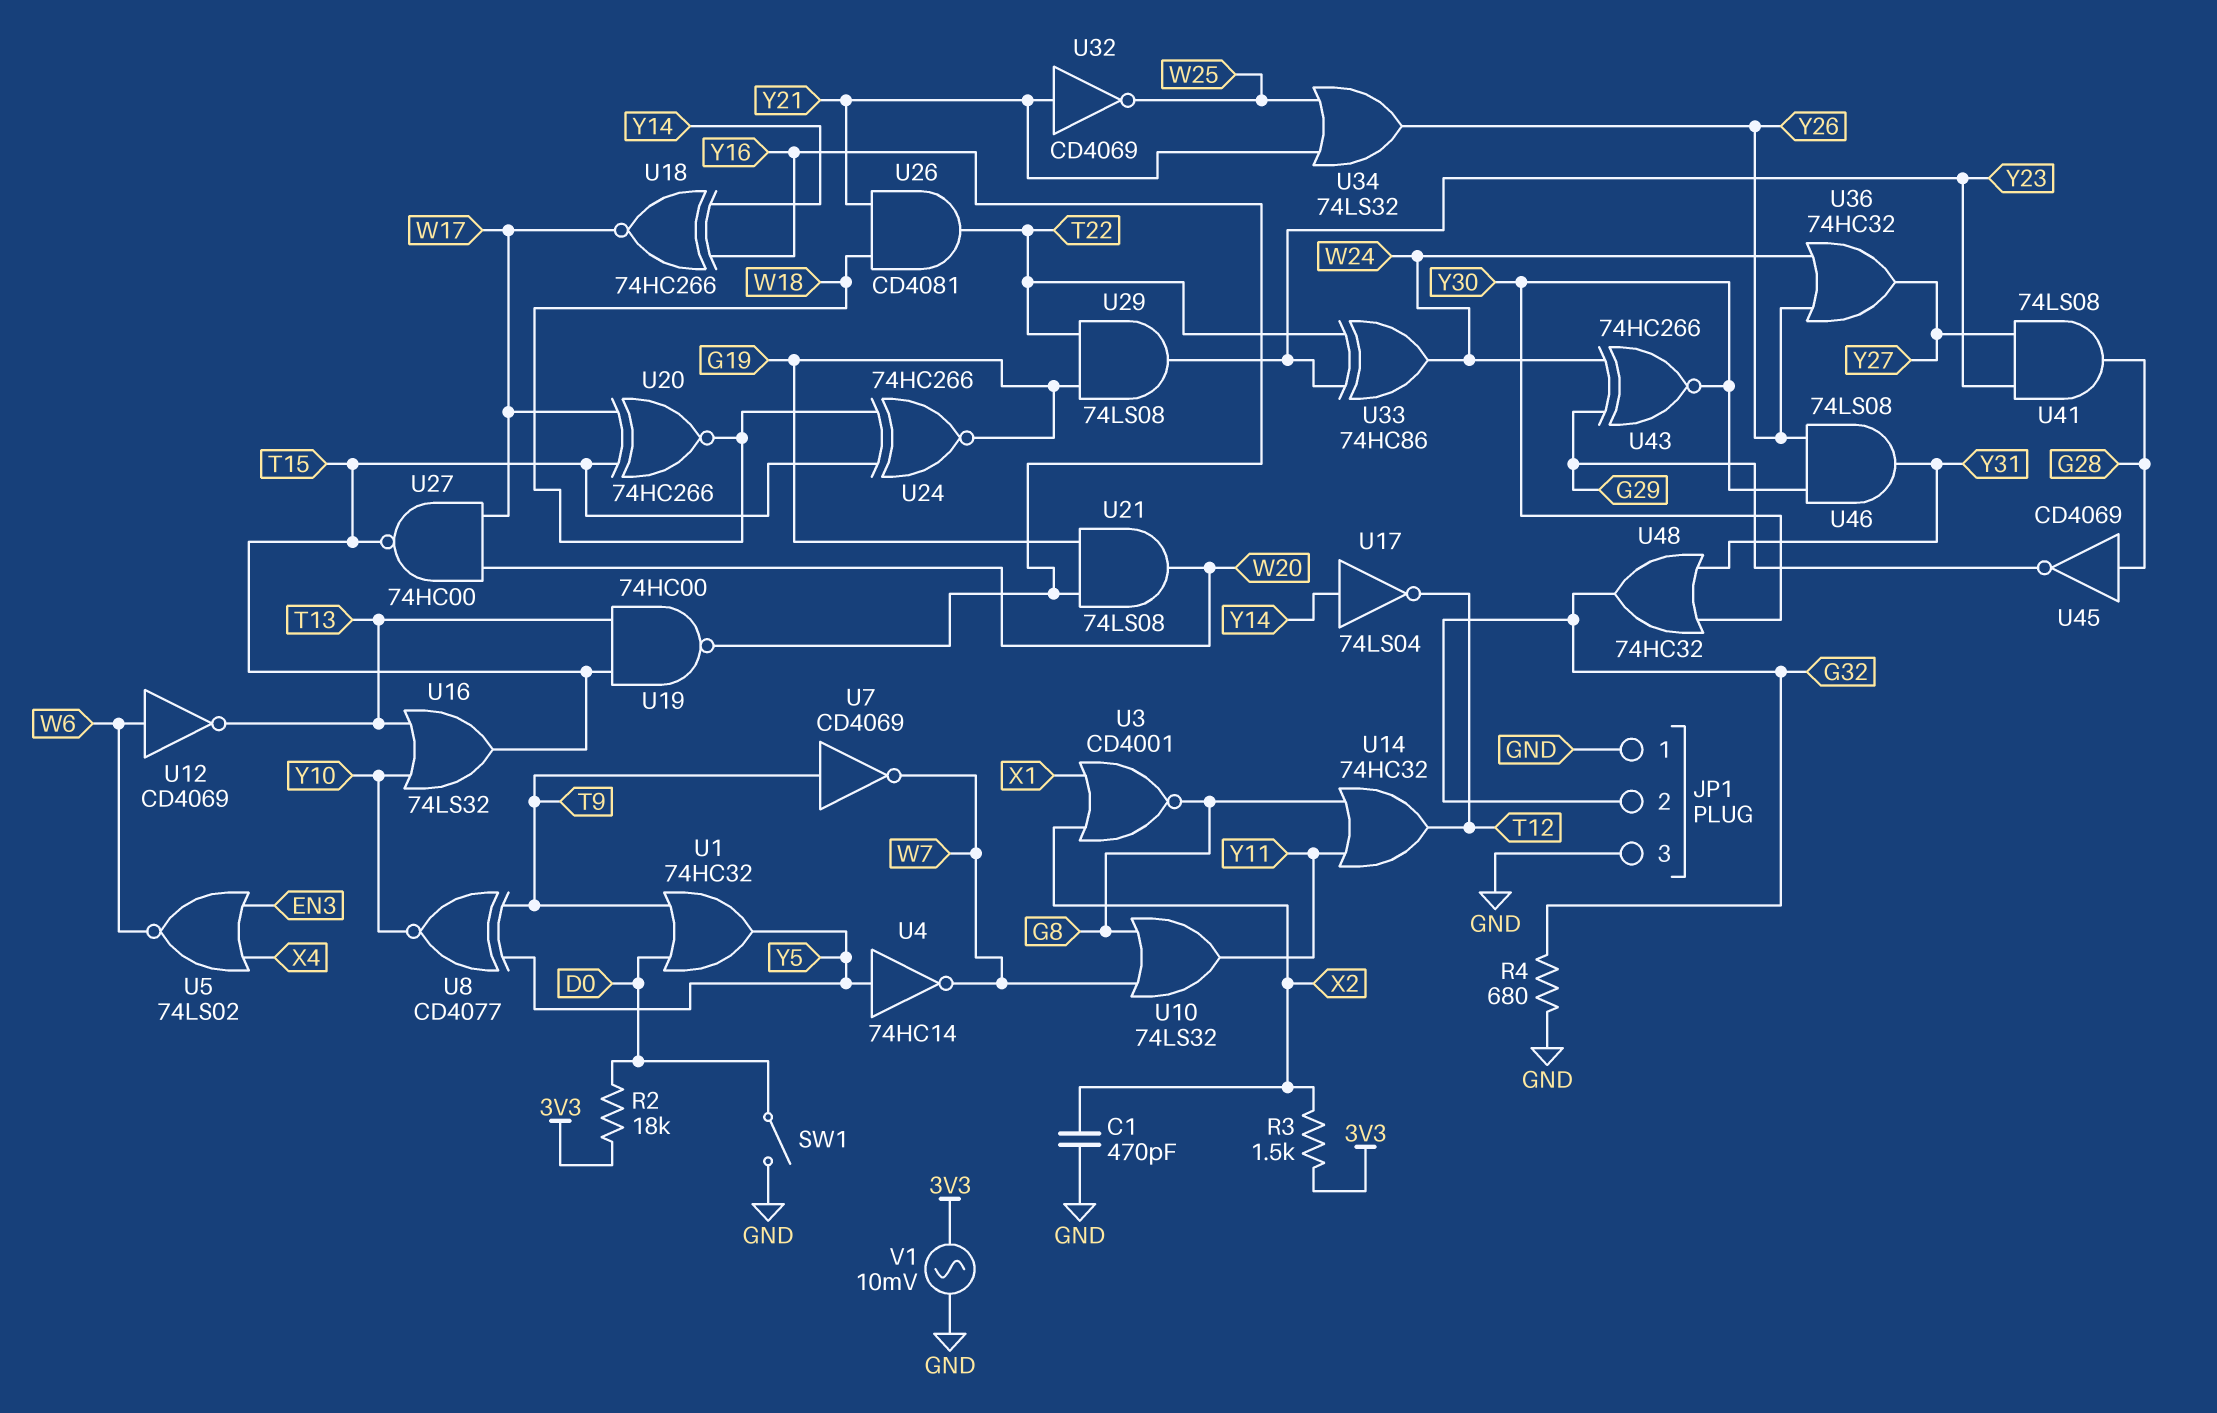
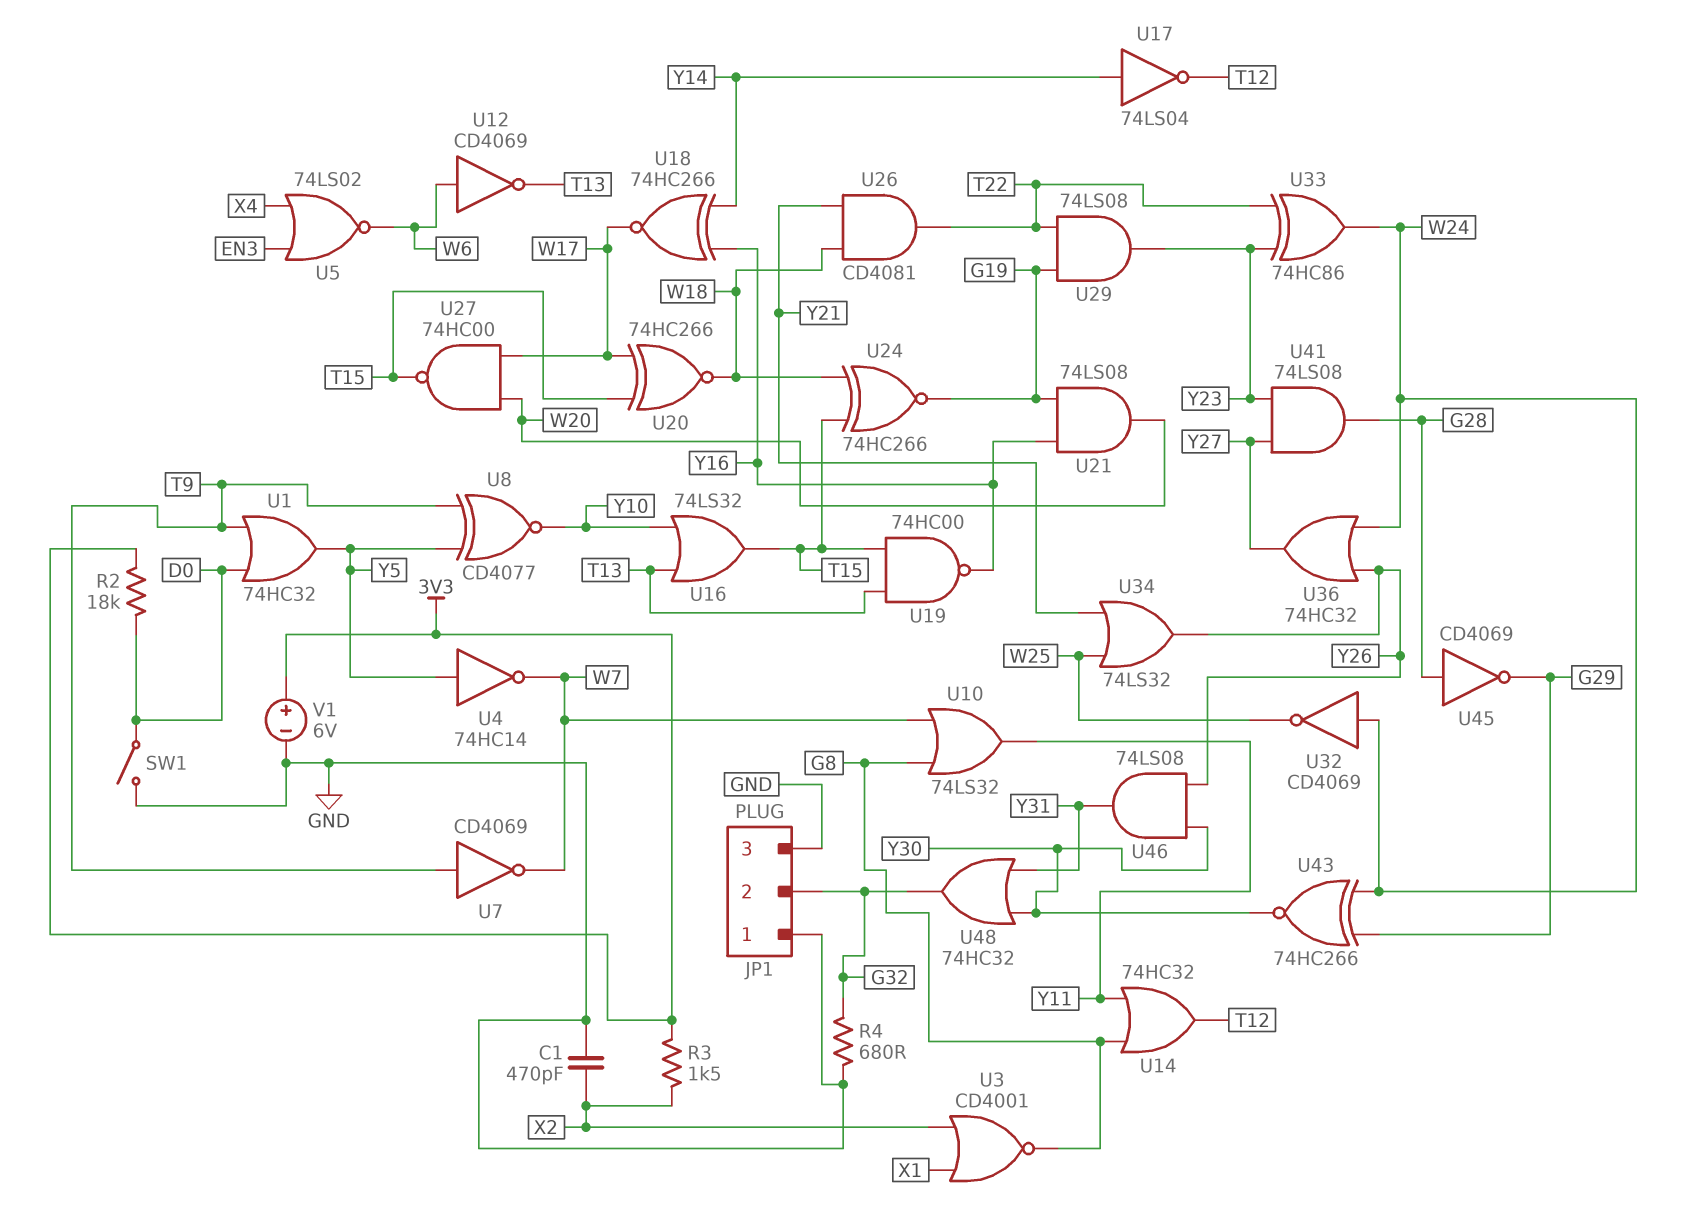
U32: NOT CD4069 (in Y21, out W25) -> NOT CD4069 (in W24, out W25)
V1: AC 10mV (3V3, GND) -> 6V (plus 3V3, minus GND)

